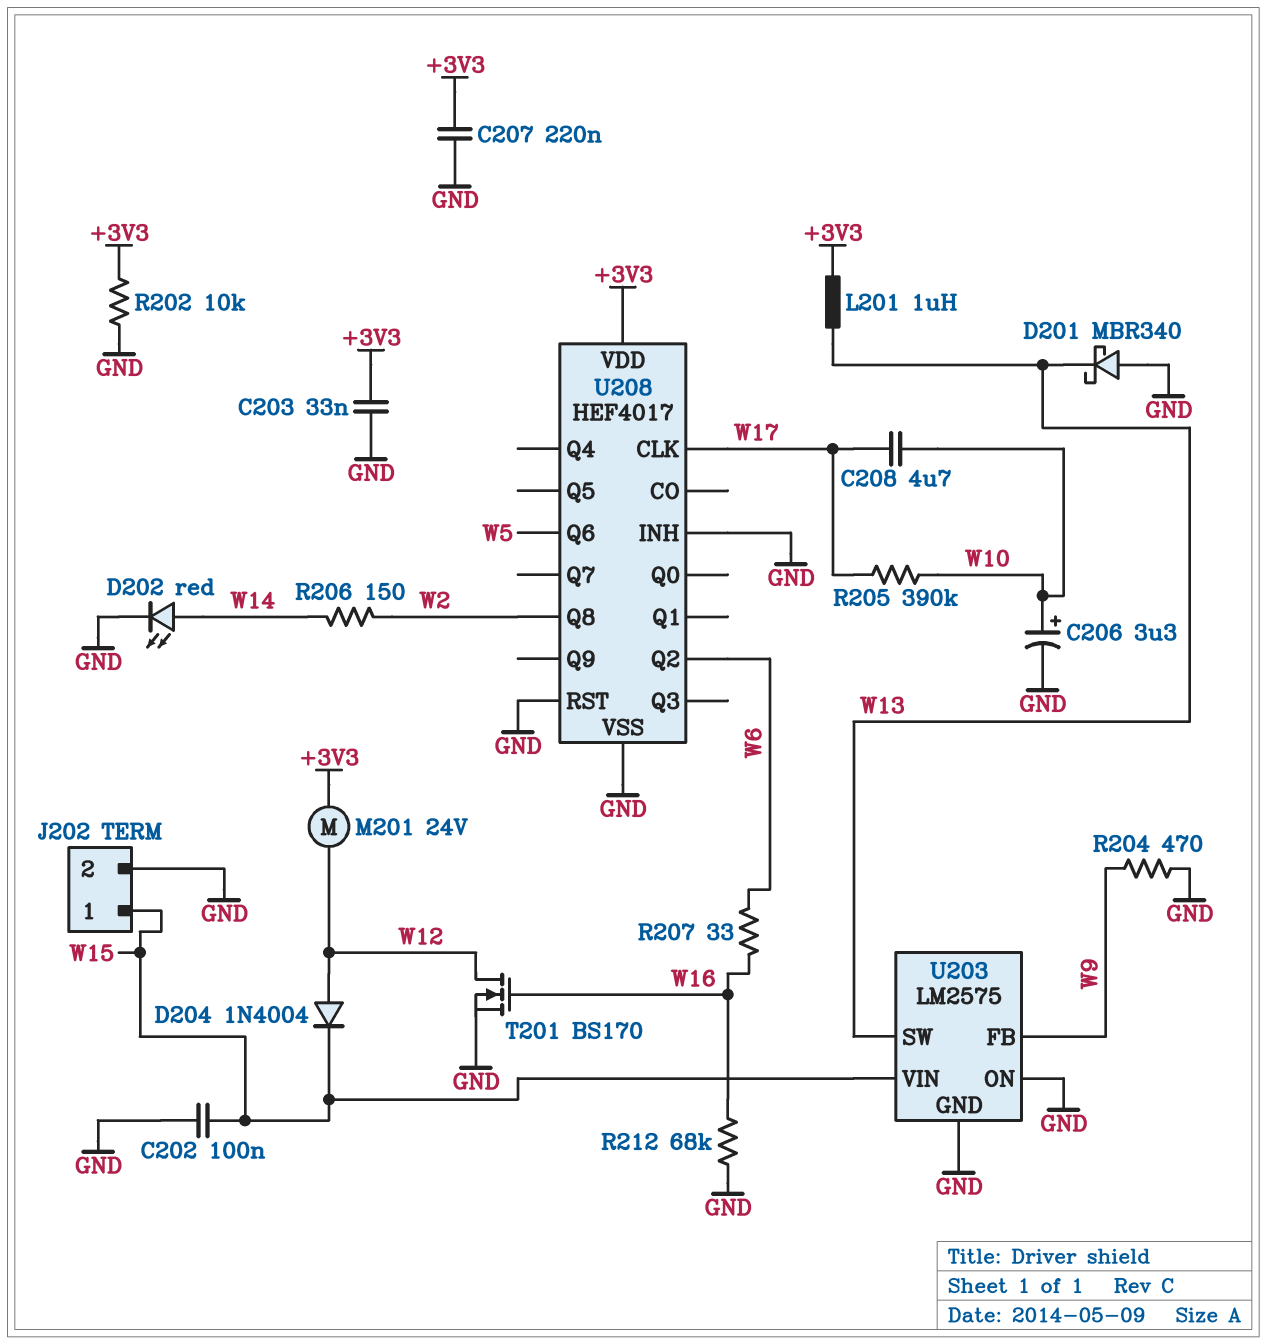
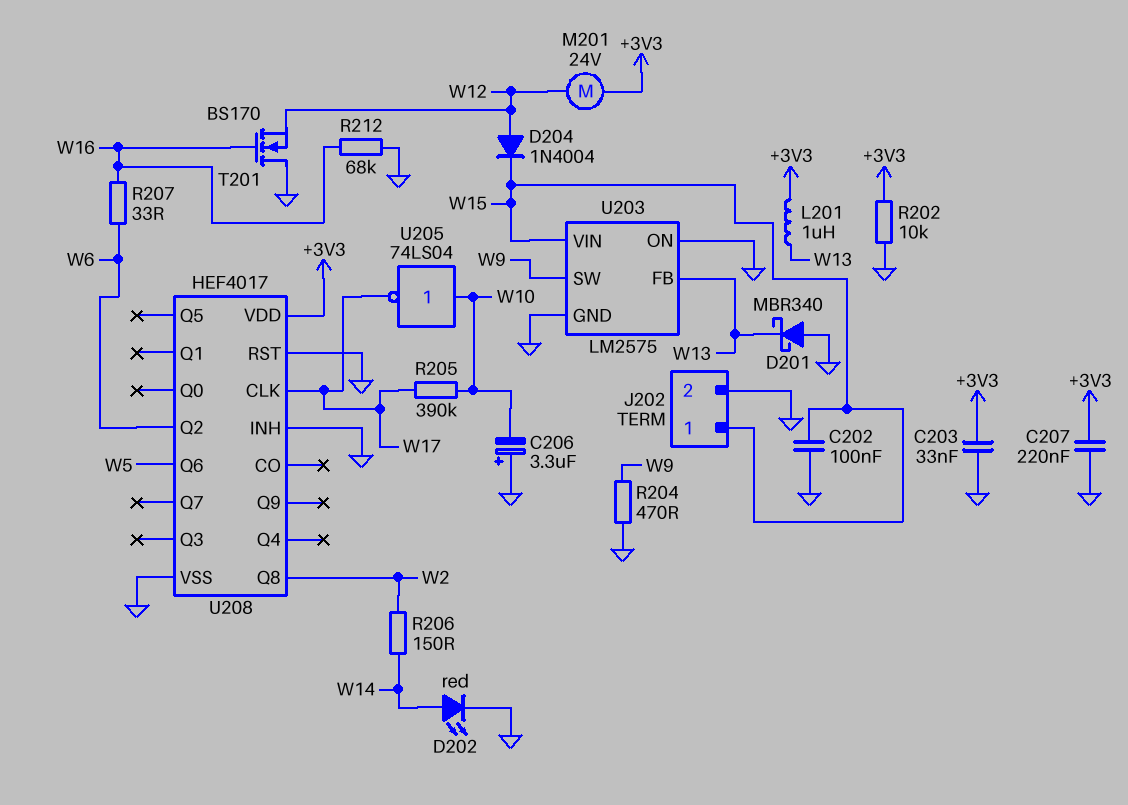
C206: 3.3uF (plus W10, minus GND) -> 3.3uF (plus GND, minus W10)
C208: 4.7uF (W10, W17) -> none
T201: NMOS BS170 (G W16, D W12, S GND) -> NMOS BS170 (G W16, D GND, S W12)
U203 pin FB: W9 -> W13
U203 pin SW: W13 -> W9
U205: none -> NOT 74LS04 (in W10, out W17)

